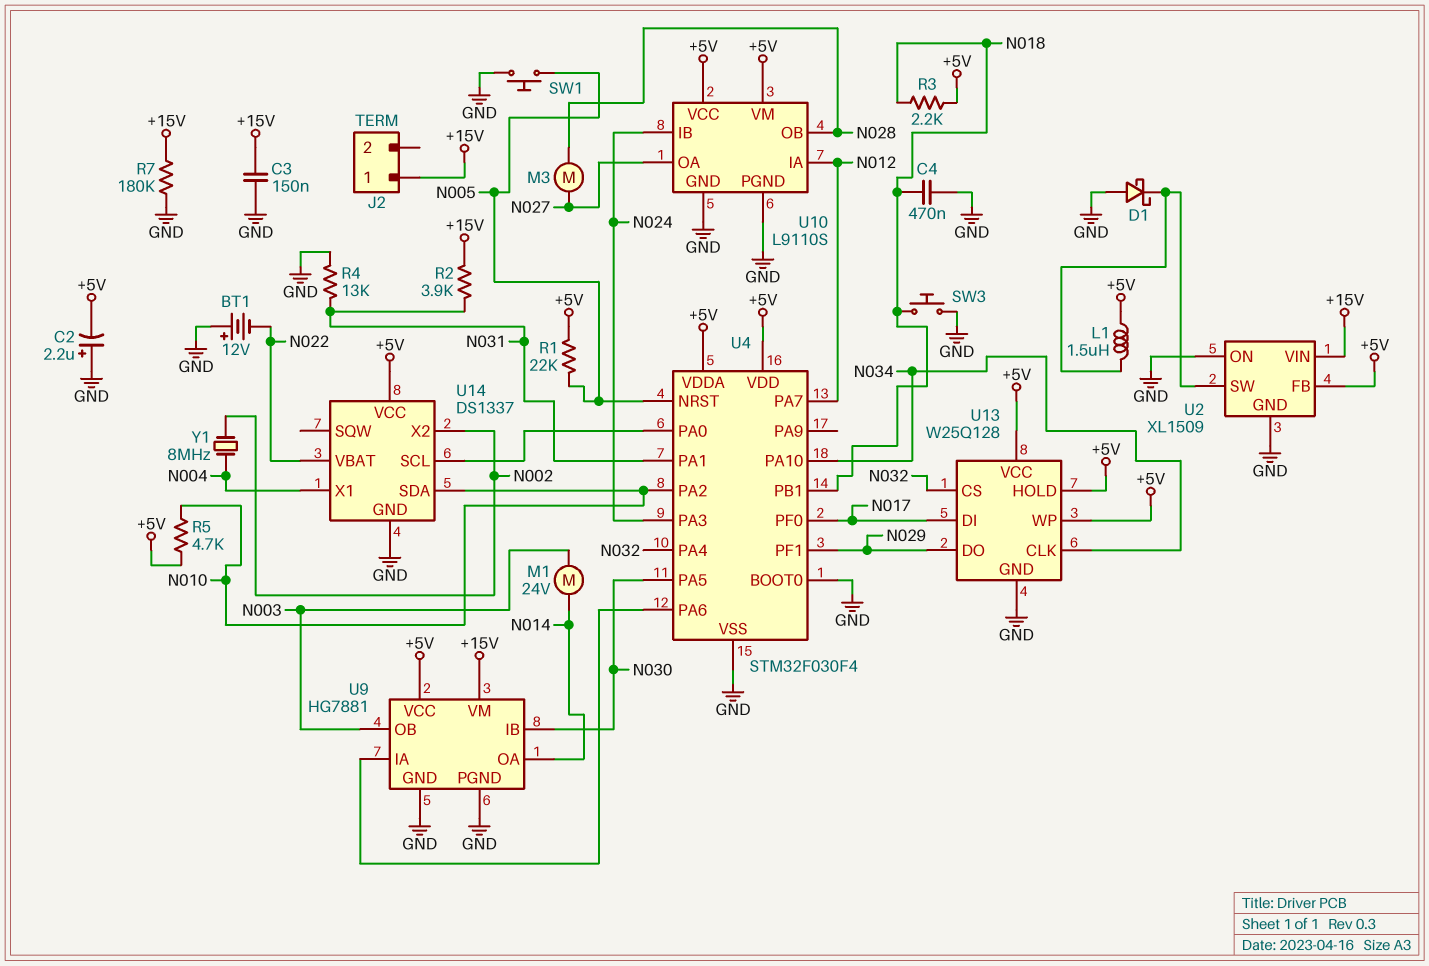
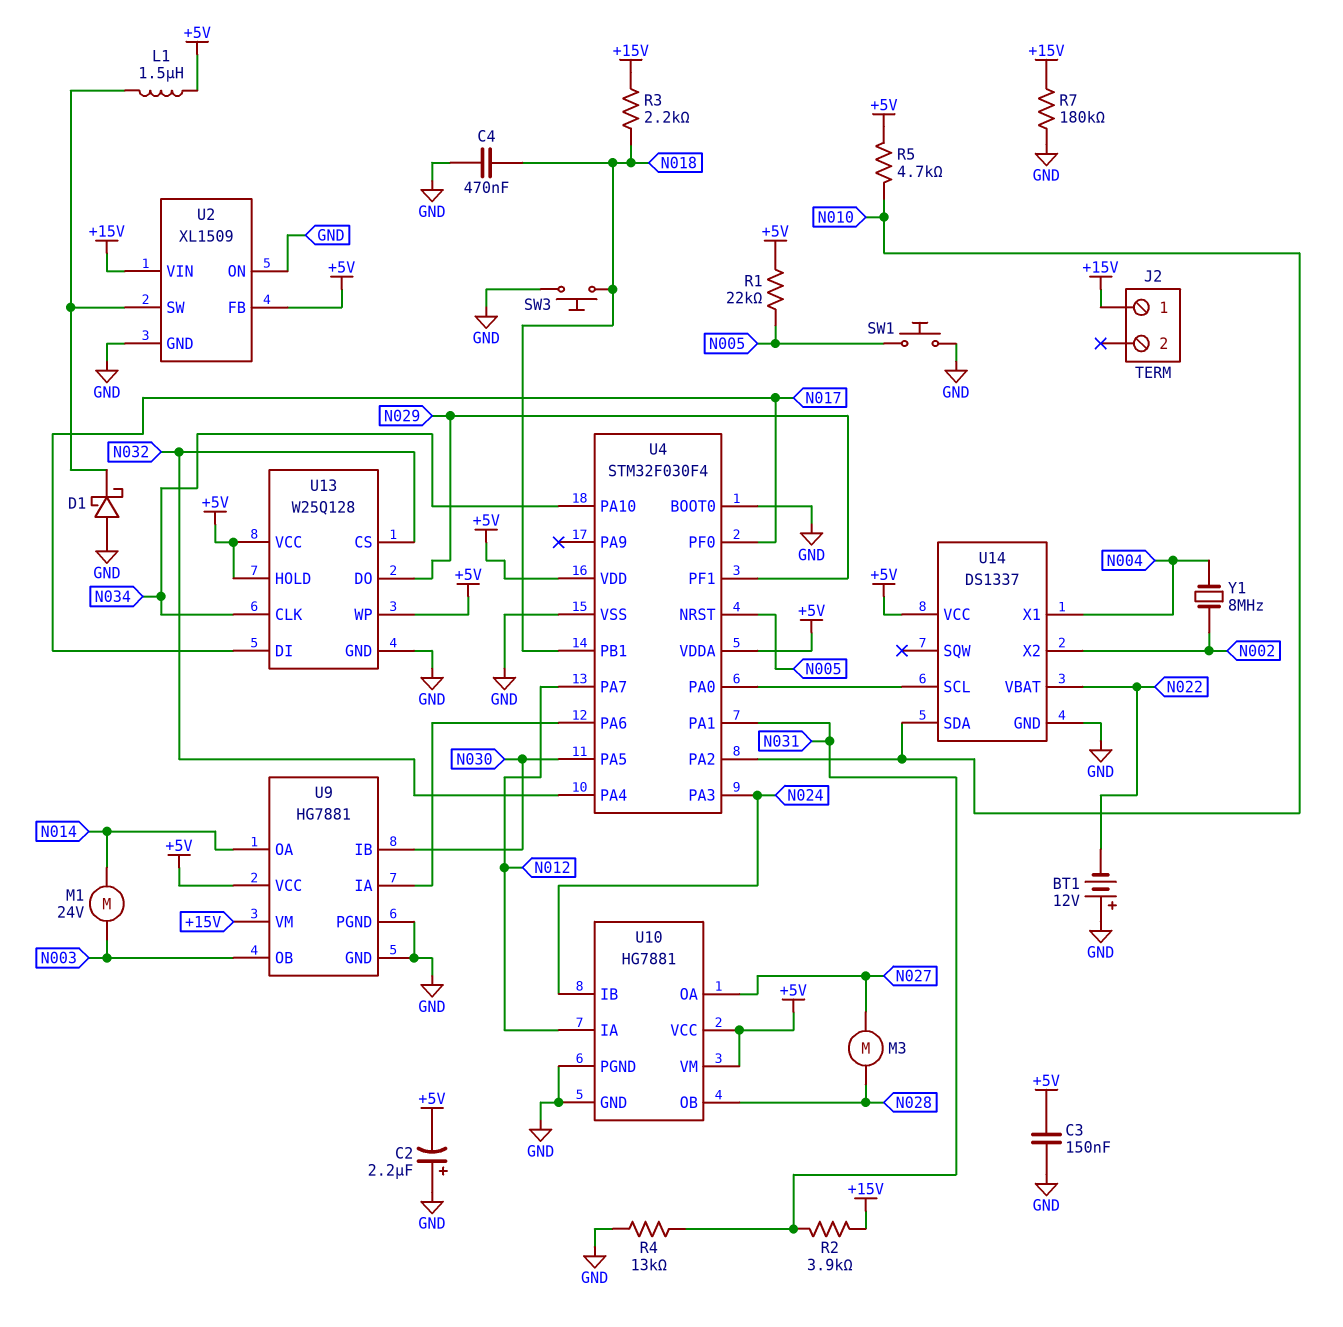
C3: 150nF (+15V, GND) -> 150nF (+5V, GND)
R3: 2.2k (+5V, N018) -> 2.2k (+15V, N018)
U10: L9110S -> HG7881

